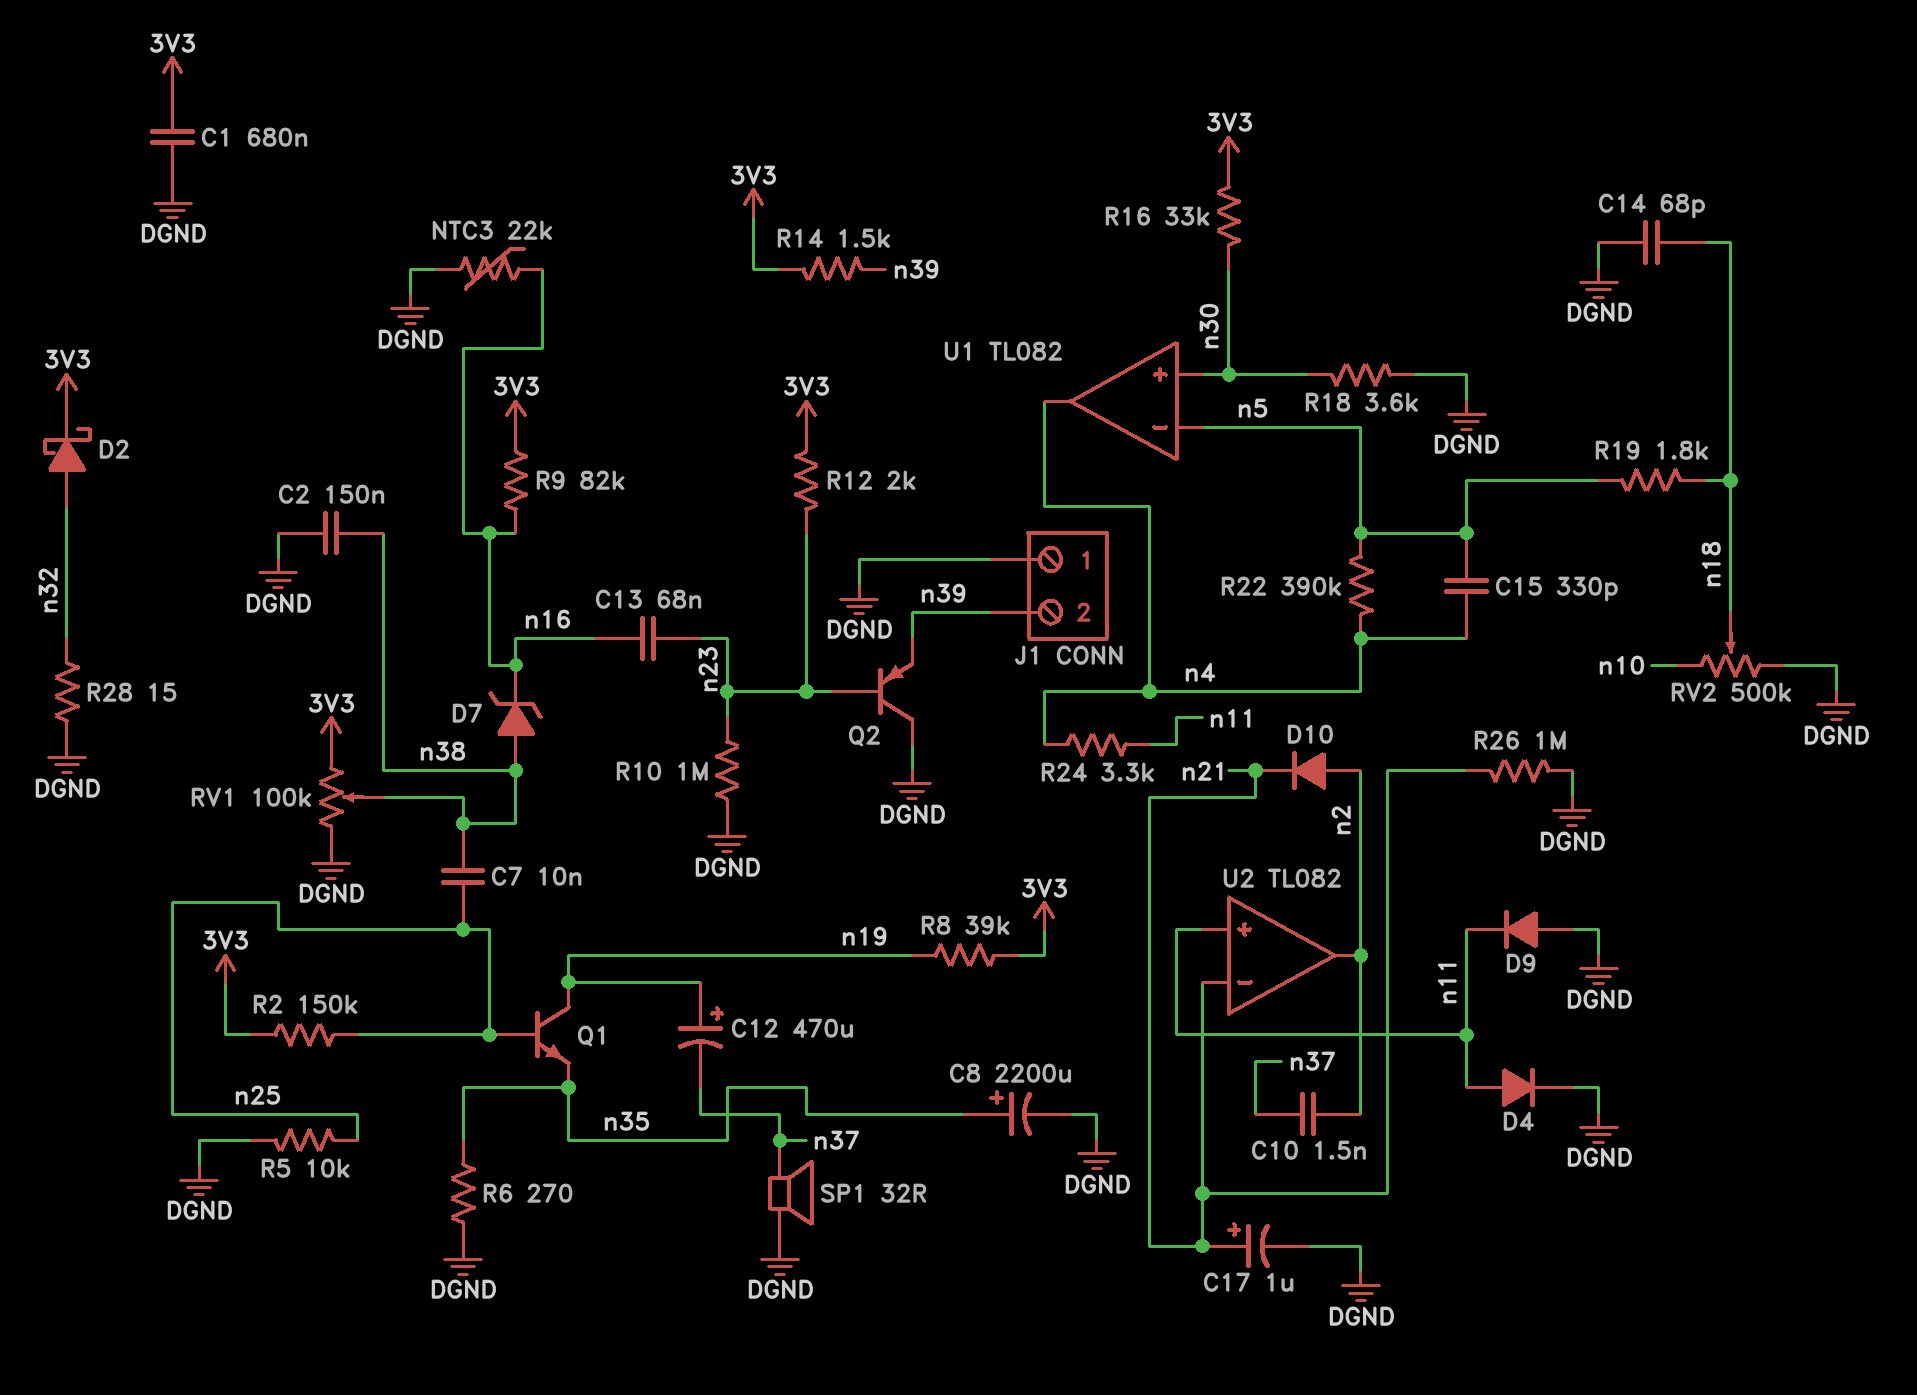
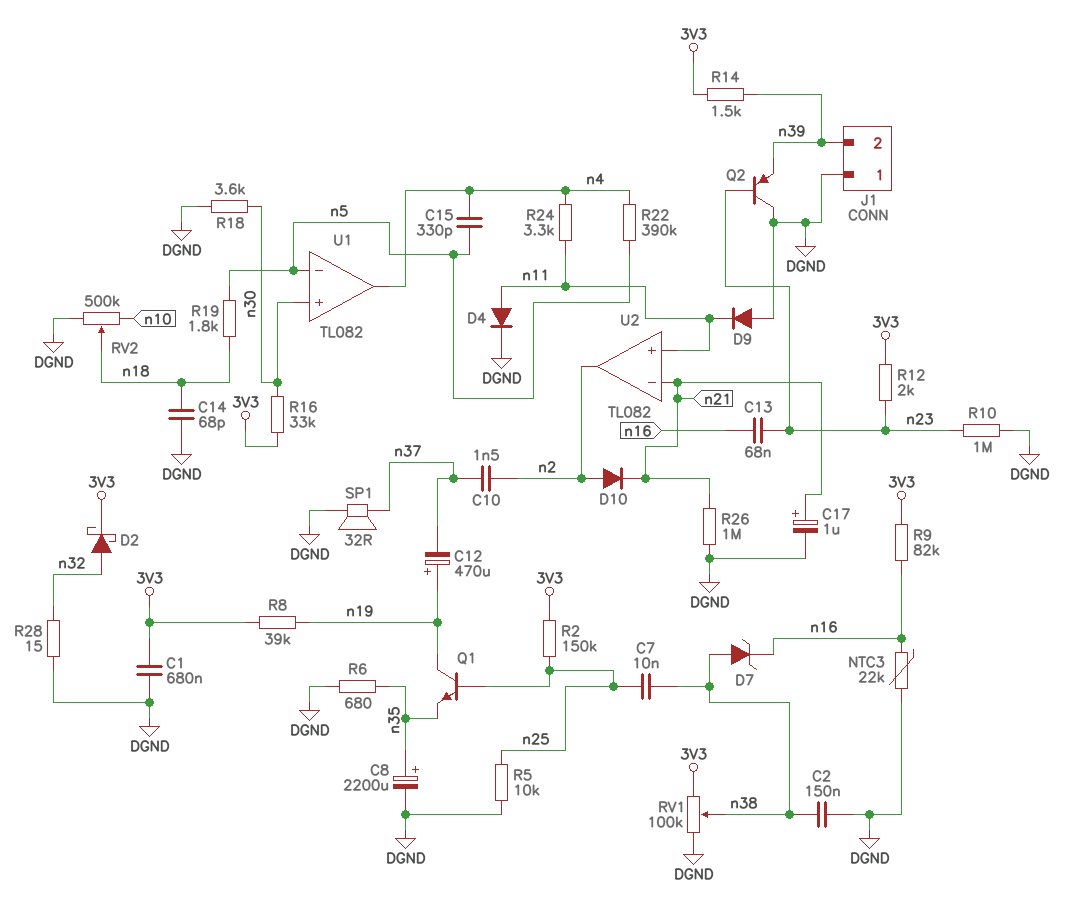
R6: 270 (DGND, n35) -> 680 (DGND, n35)

